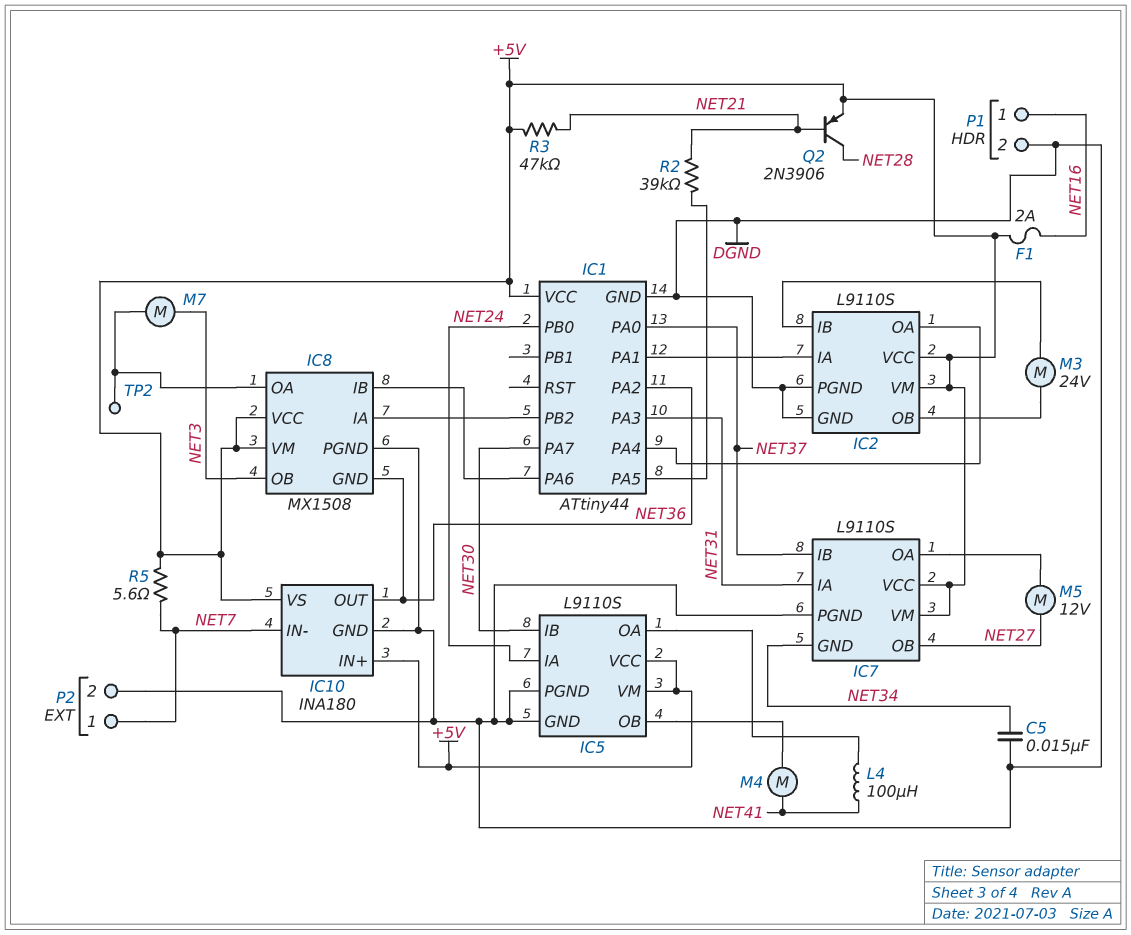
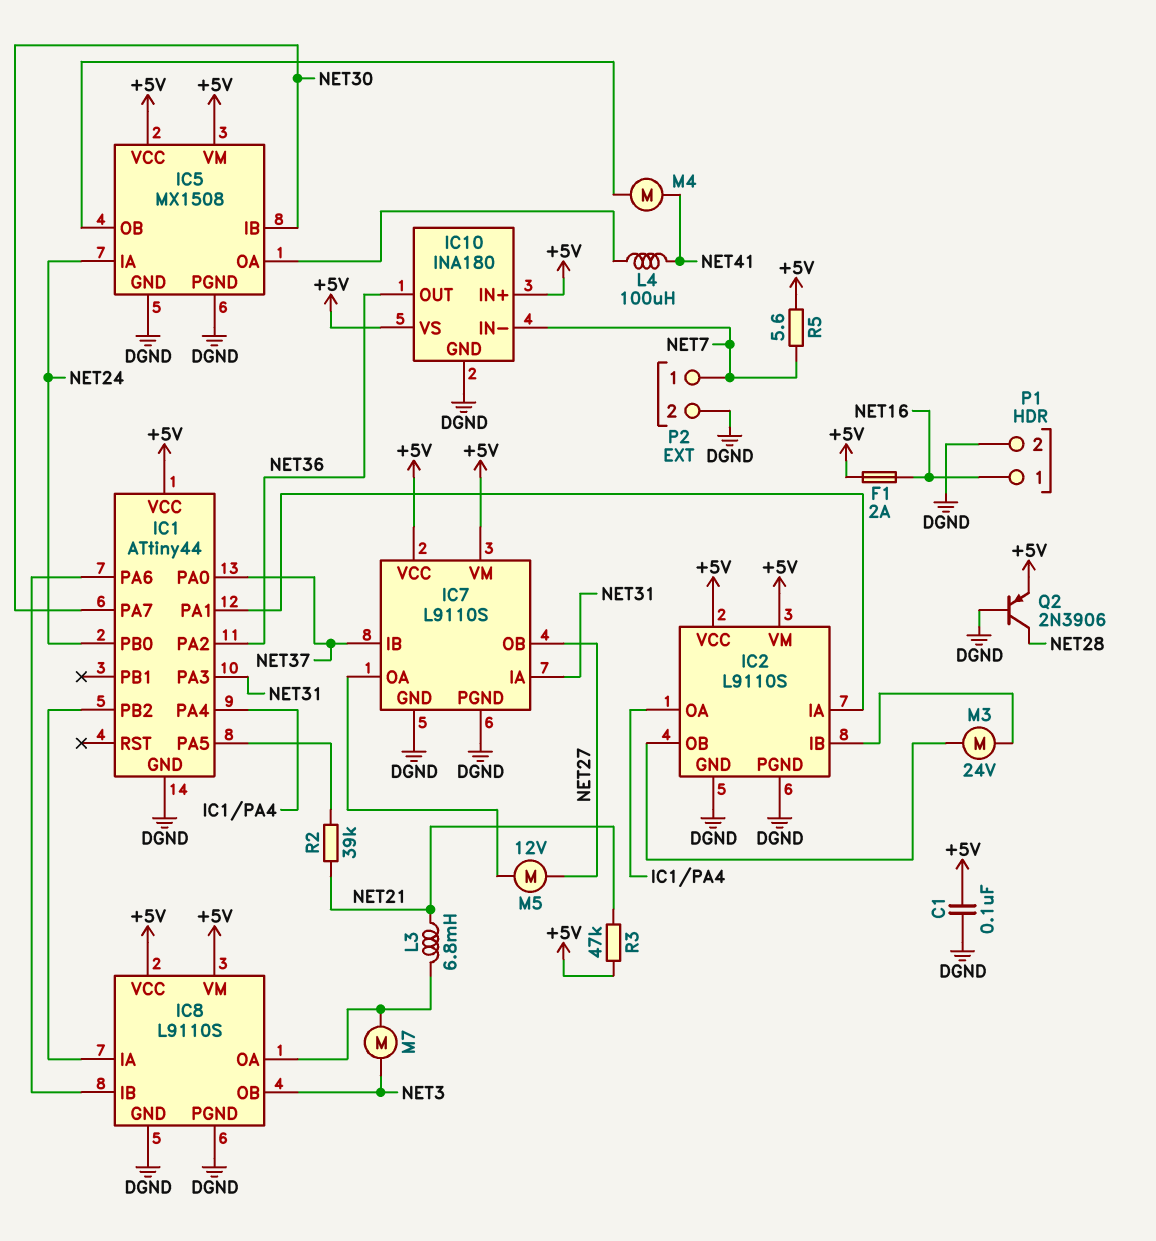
C1: none -> 100nF (+5V, DGND)
C5: 15nF (DGND, NET34) -> none
IC5: L9110S -> MX1508
IC7 pin GND: NET34 -> DGND
IC8: MX1508 -> L9110S
IC8 pin GND: NET36 -> DGND
L3: none -> 6.8mH (IC8/OA, NET21)
Q2: PNP 2N3906 (B NET21, C NET28, E +5V) -> PNP 2N3906 (B DGND, C NET28, E +5V)
TP2: test point (IC8/OA) -> none

